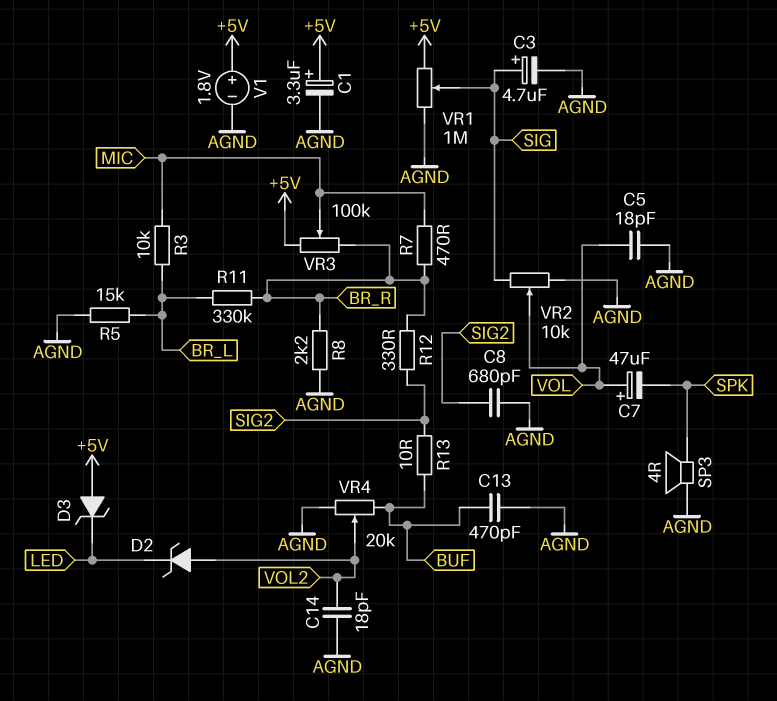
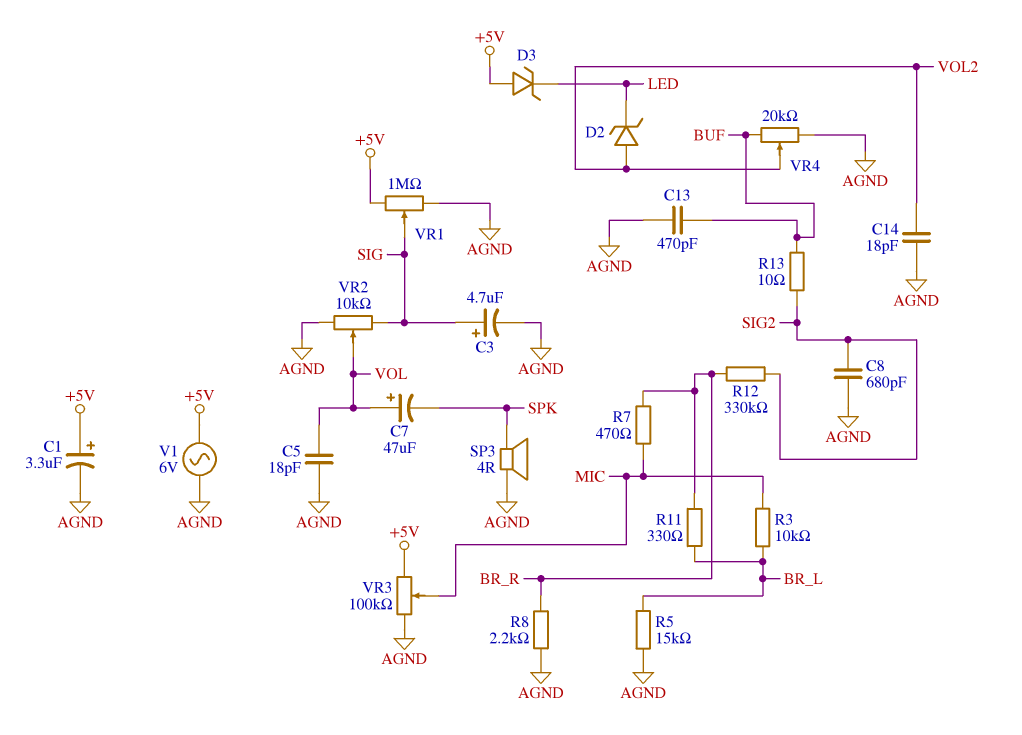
R11: 330k (BR_L, BR_R) -> 330 (BR_L, BR_R)
R12: 330 (BR_R, SIG2) -> 330k (BR_R, SIG2)
V1: 1.8V (plus +5V, minus AGND) -> AC 6V (+5V, AGND)
VR3: 100k (+5V, BR_R, wiper MIC) -> 100k (+5V, AGND, wiper MIC)

